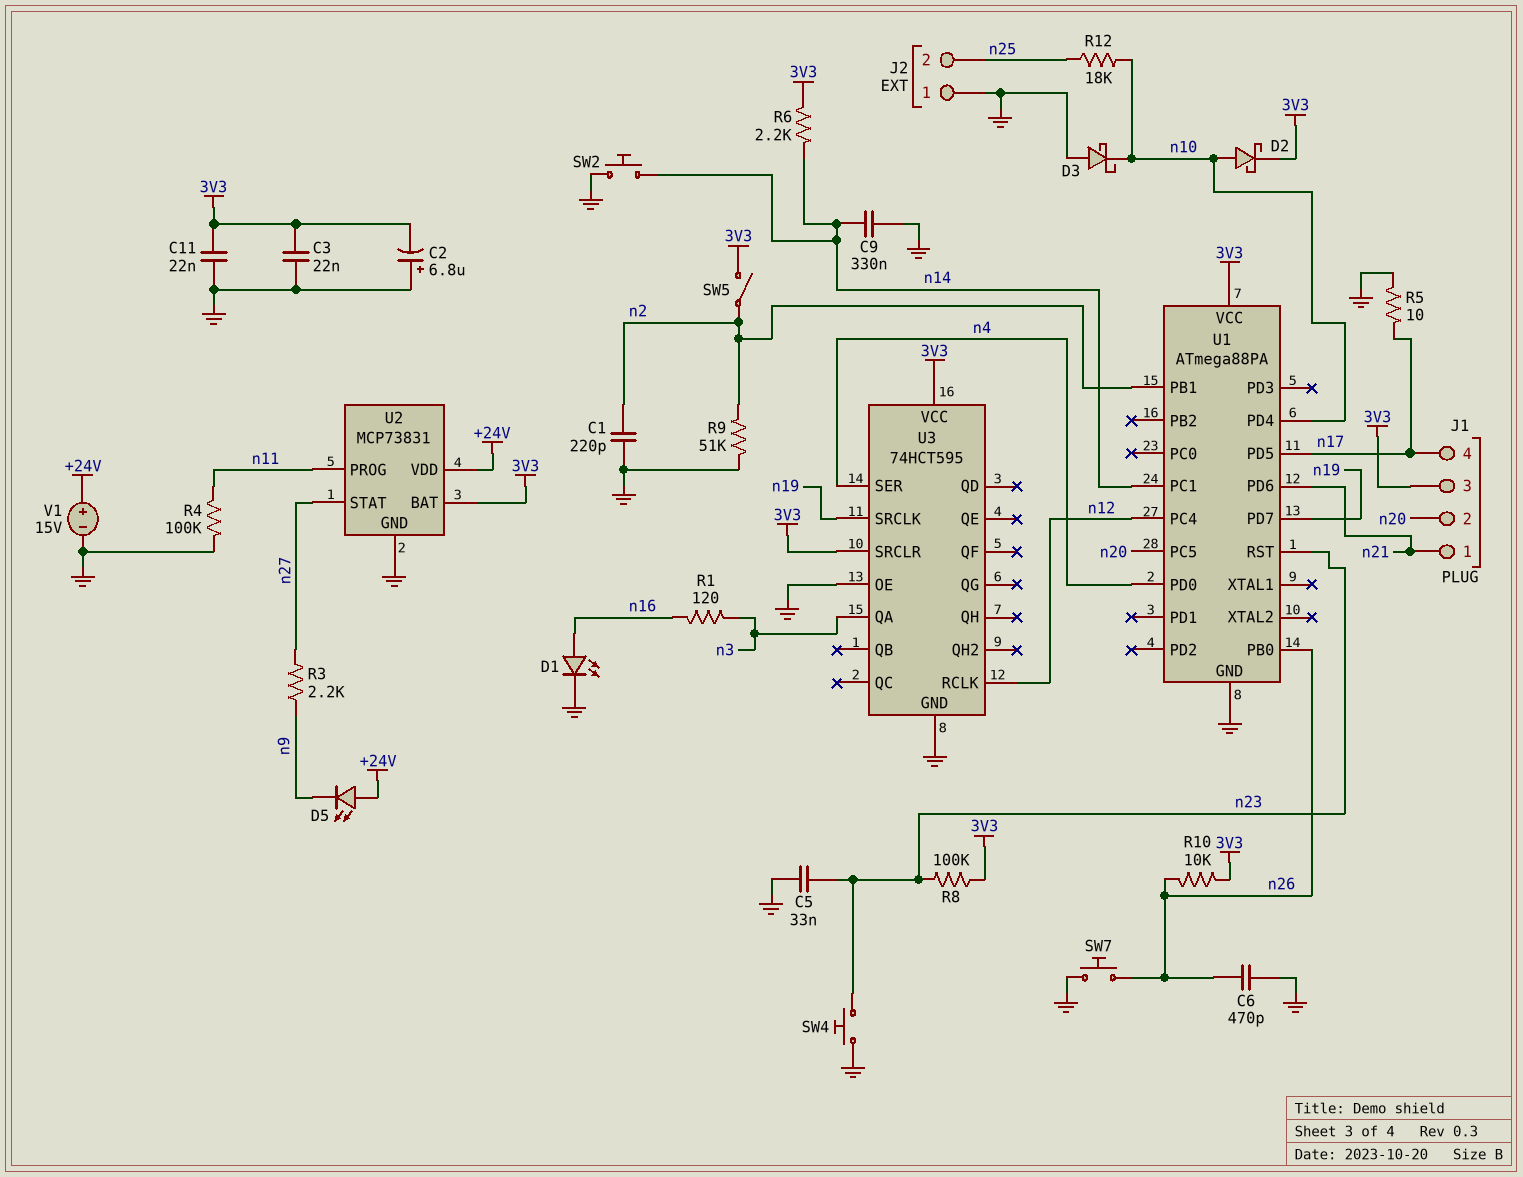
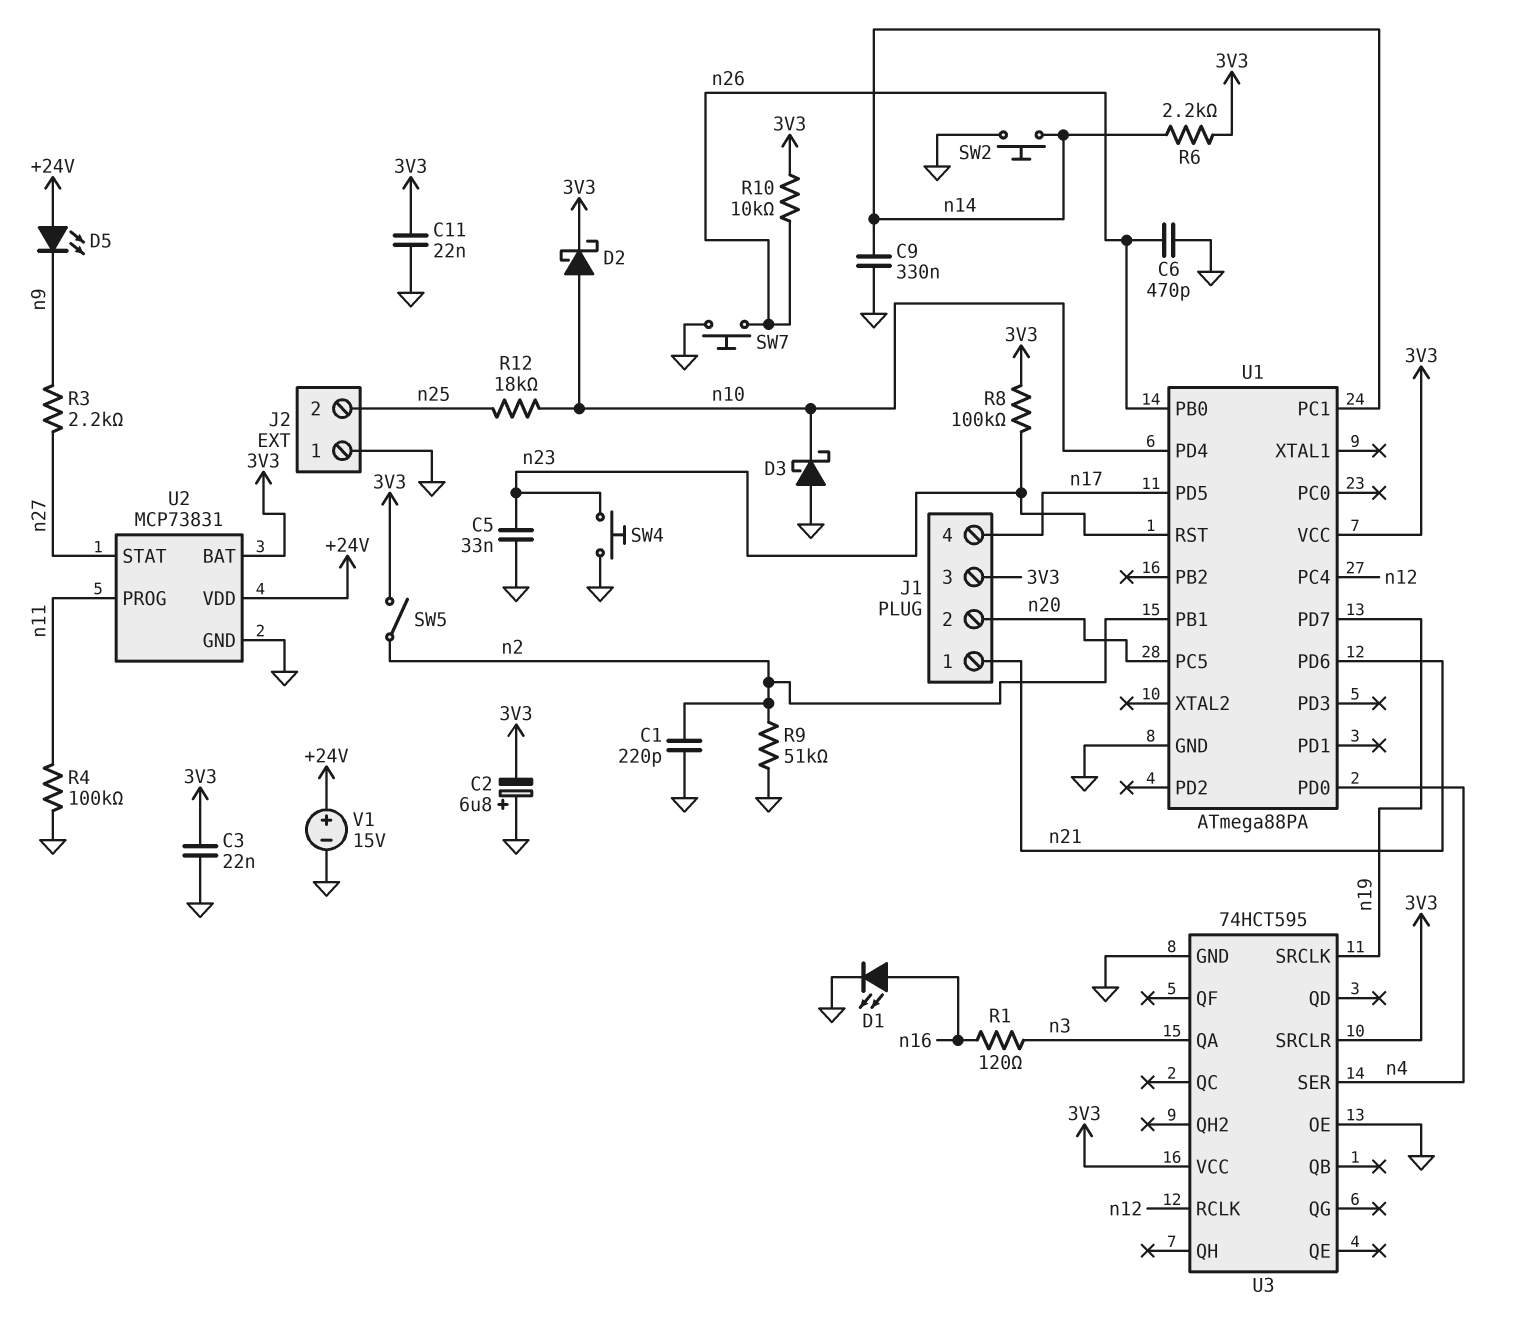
R5: 10 (GND, n17) -> none

